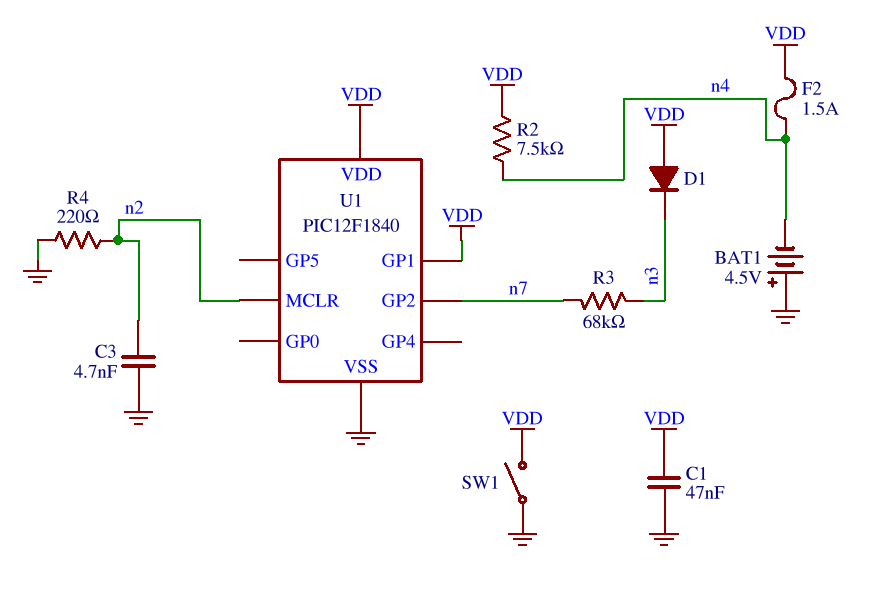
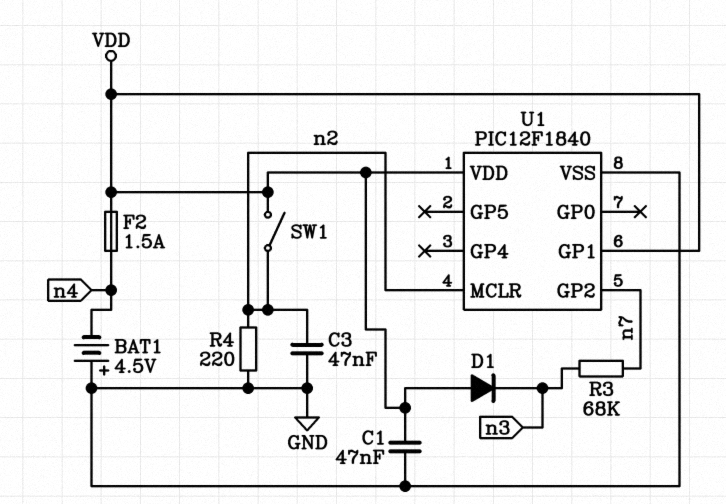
C3: 4.7nF (GND, n2) -> 47nF (GND, n2)
R2: 7.5k (VDD, n4) -> none
SW1: switch (GND, VDD) -> switch (VDD, n2)

